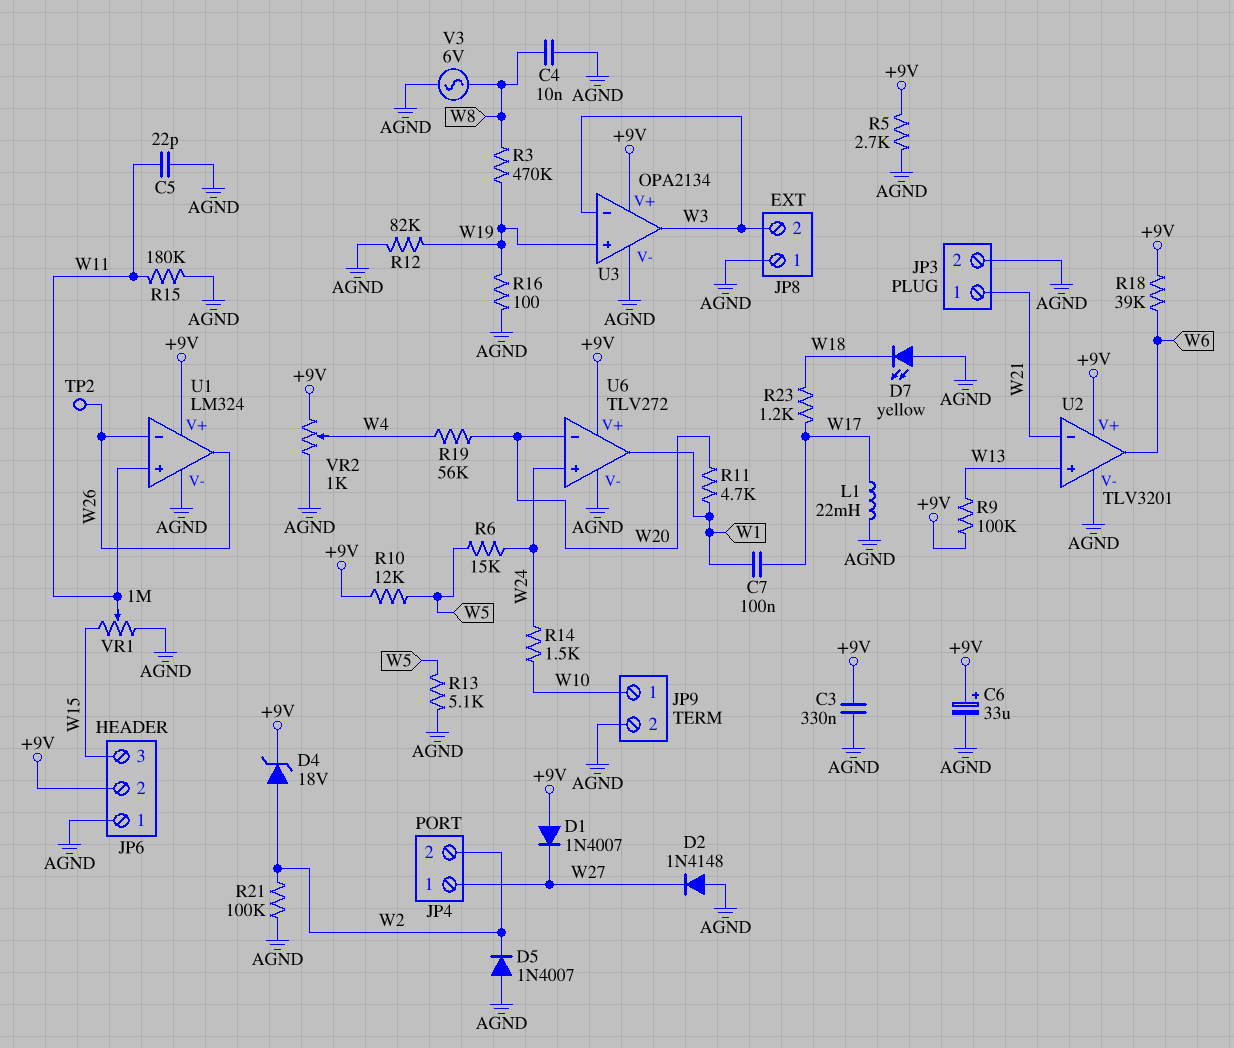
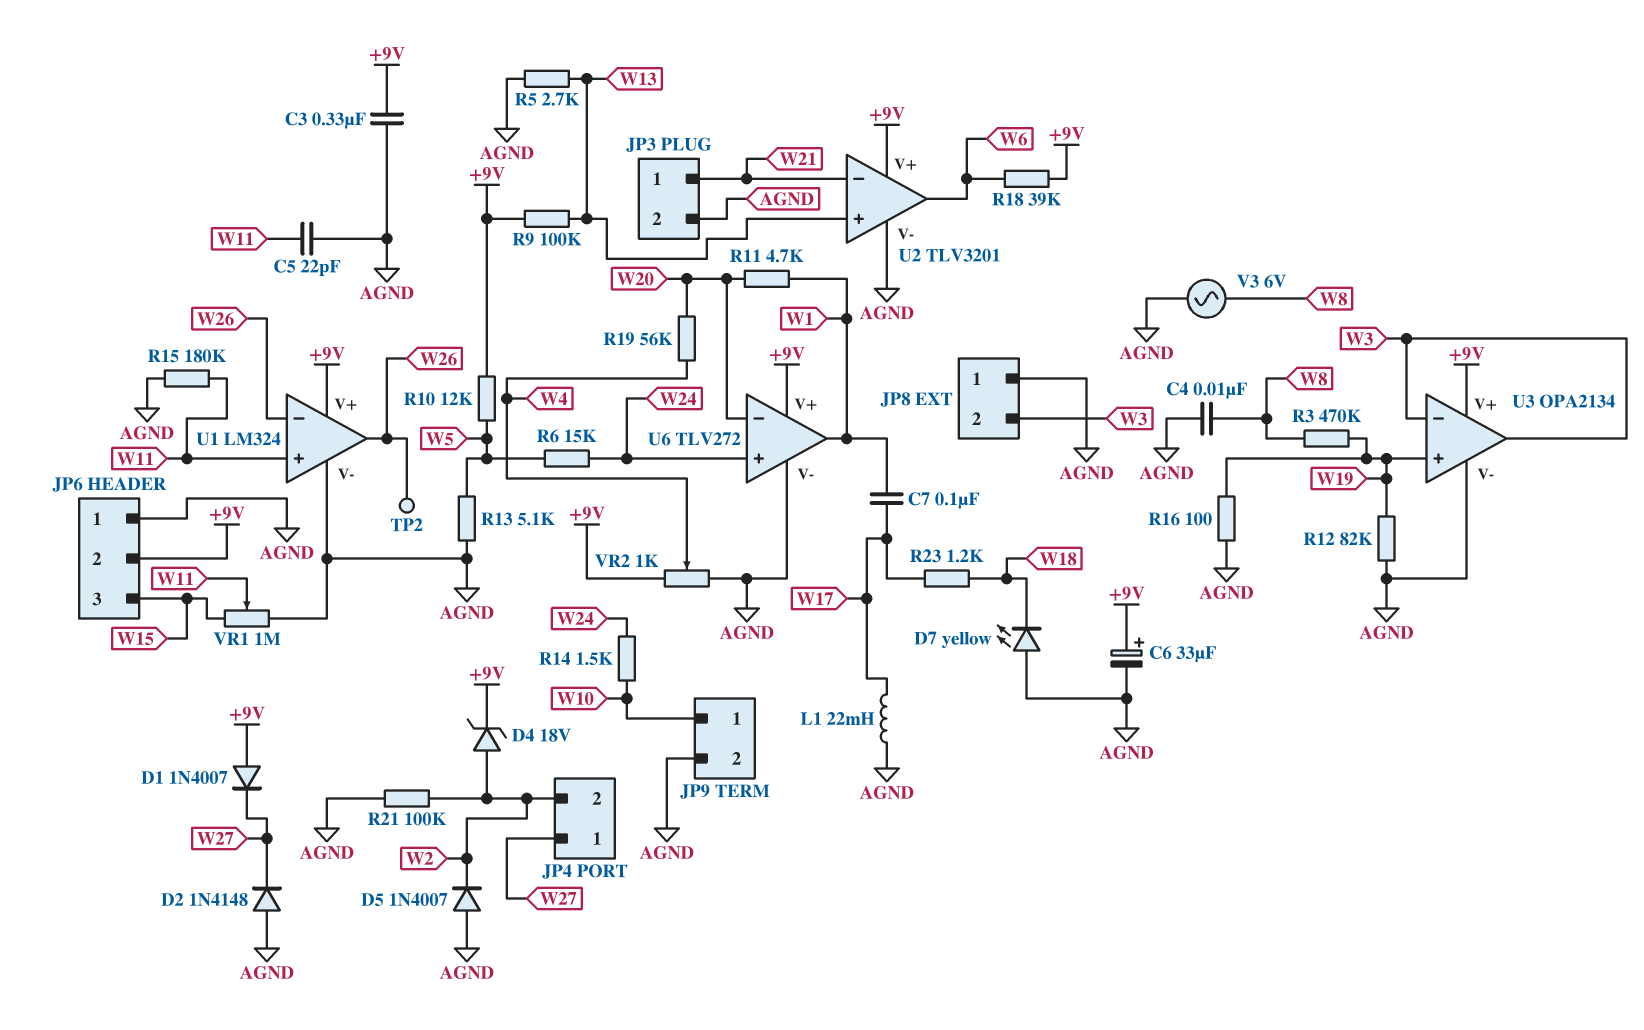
R5: 2.7k (+9V, AGND) -> 2.7k (AGND, W13)

